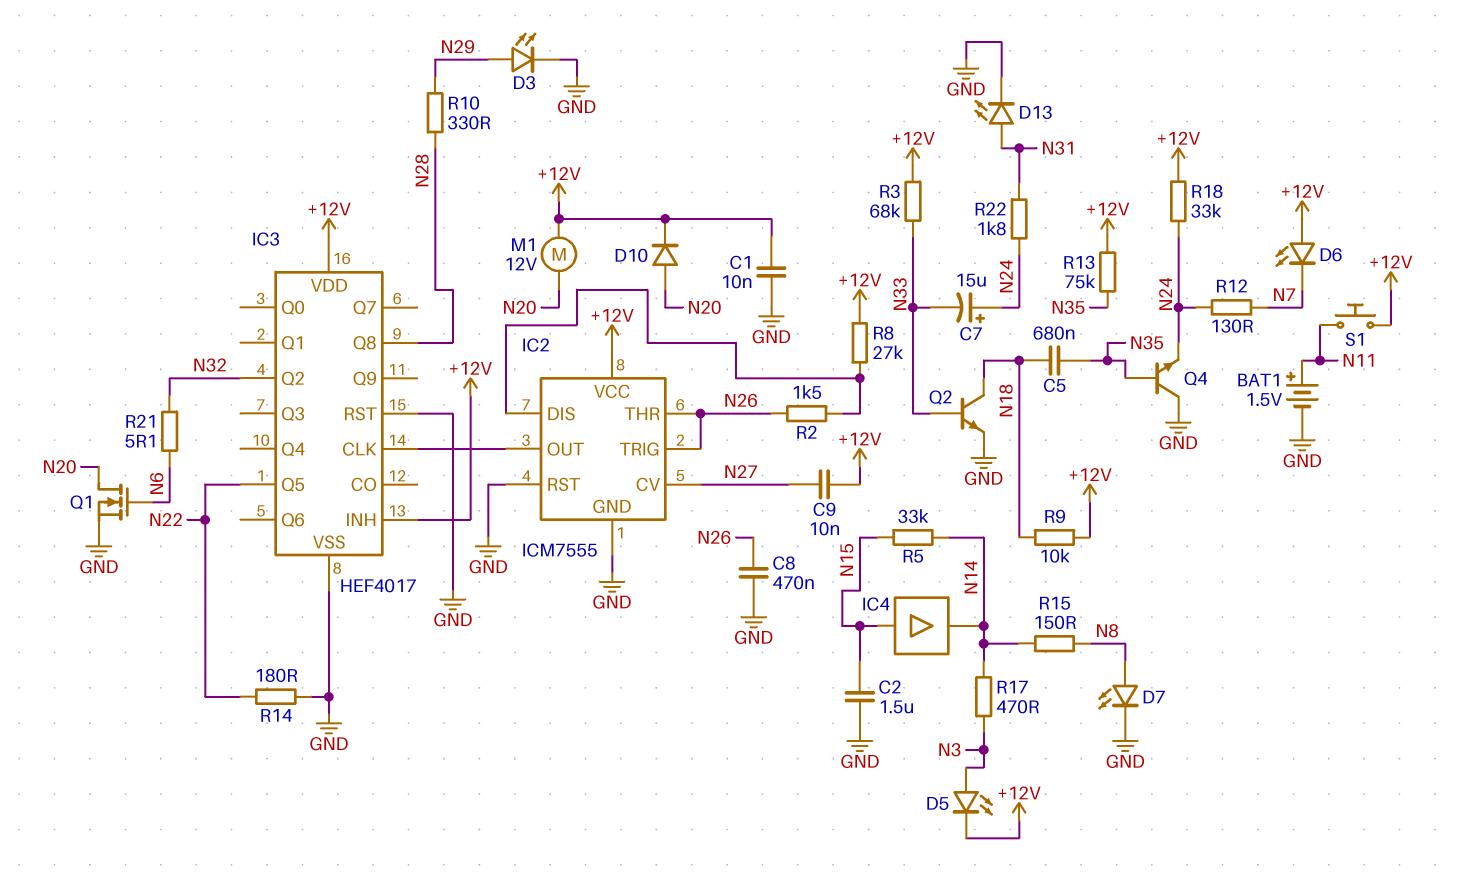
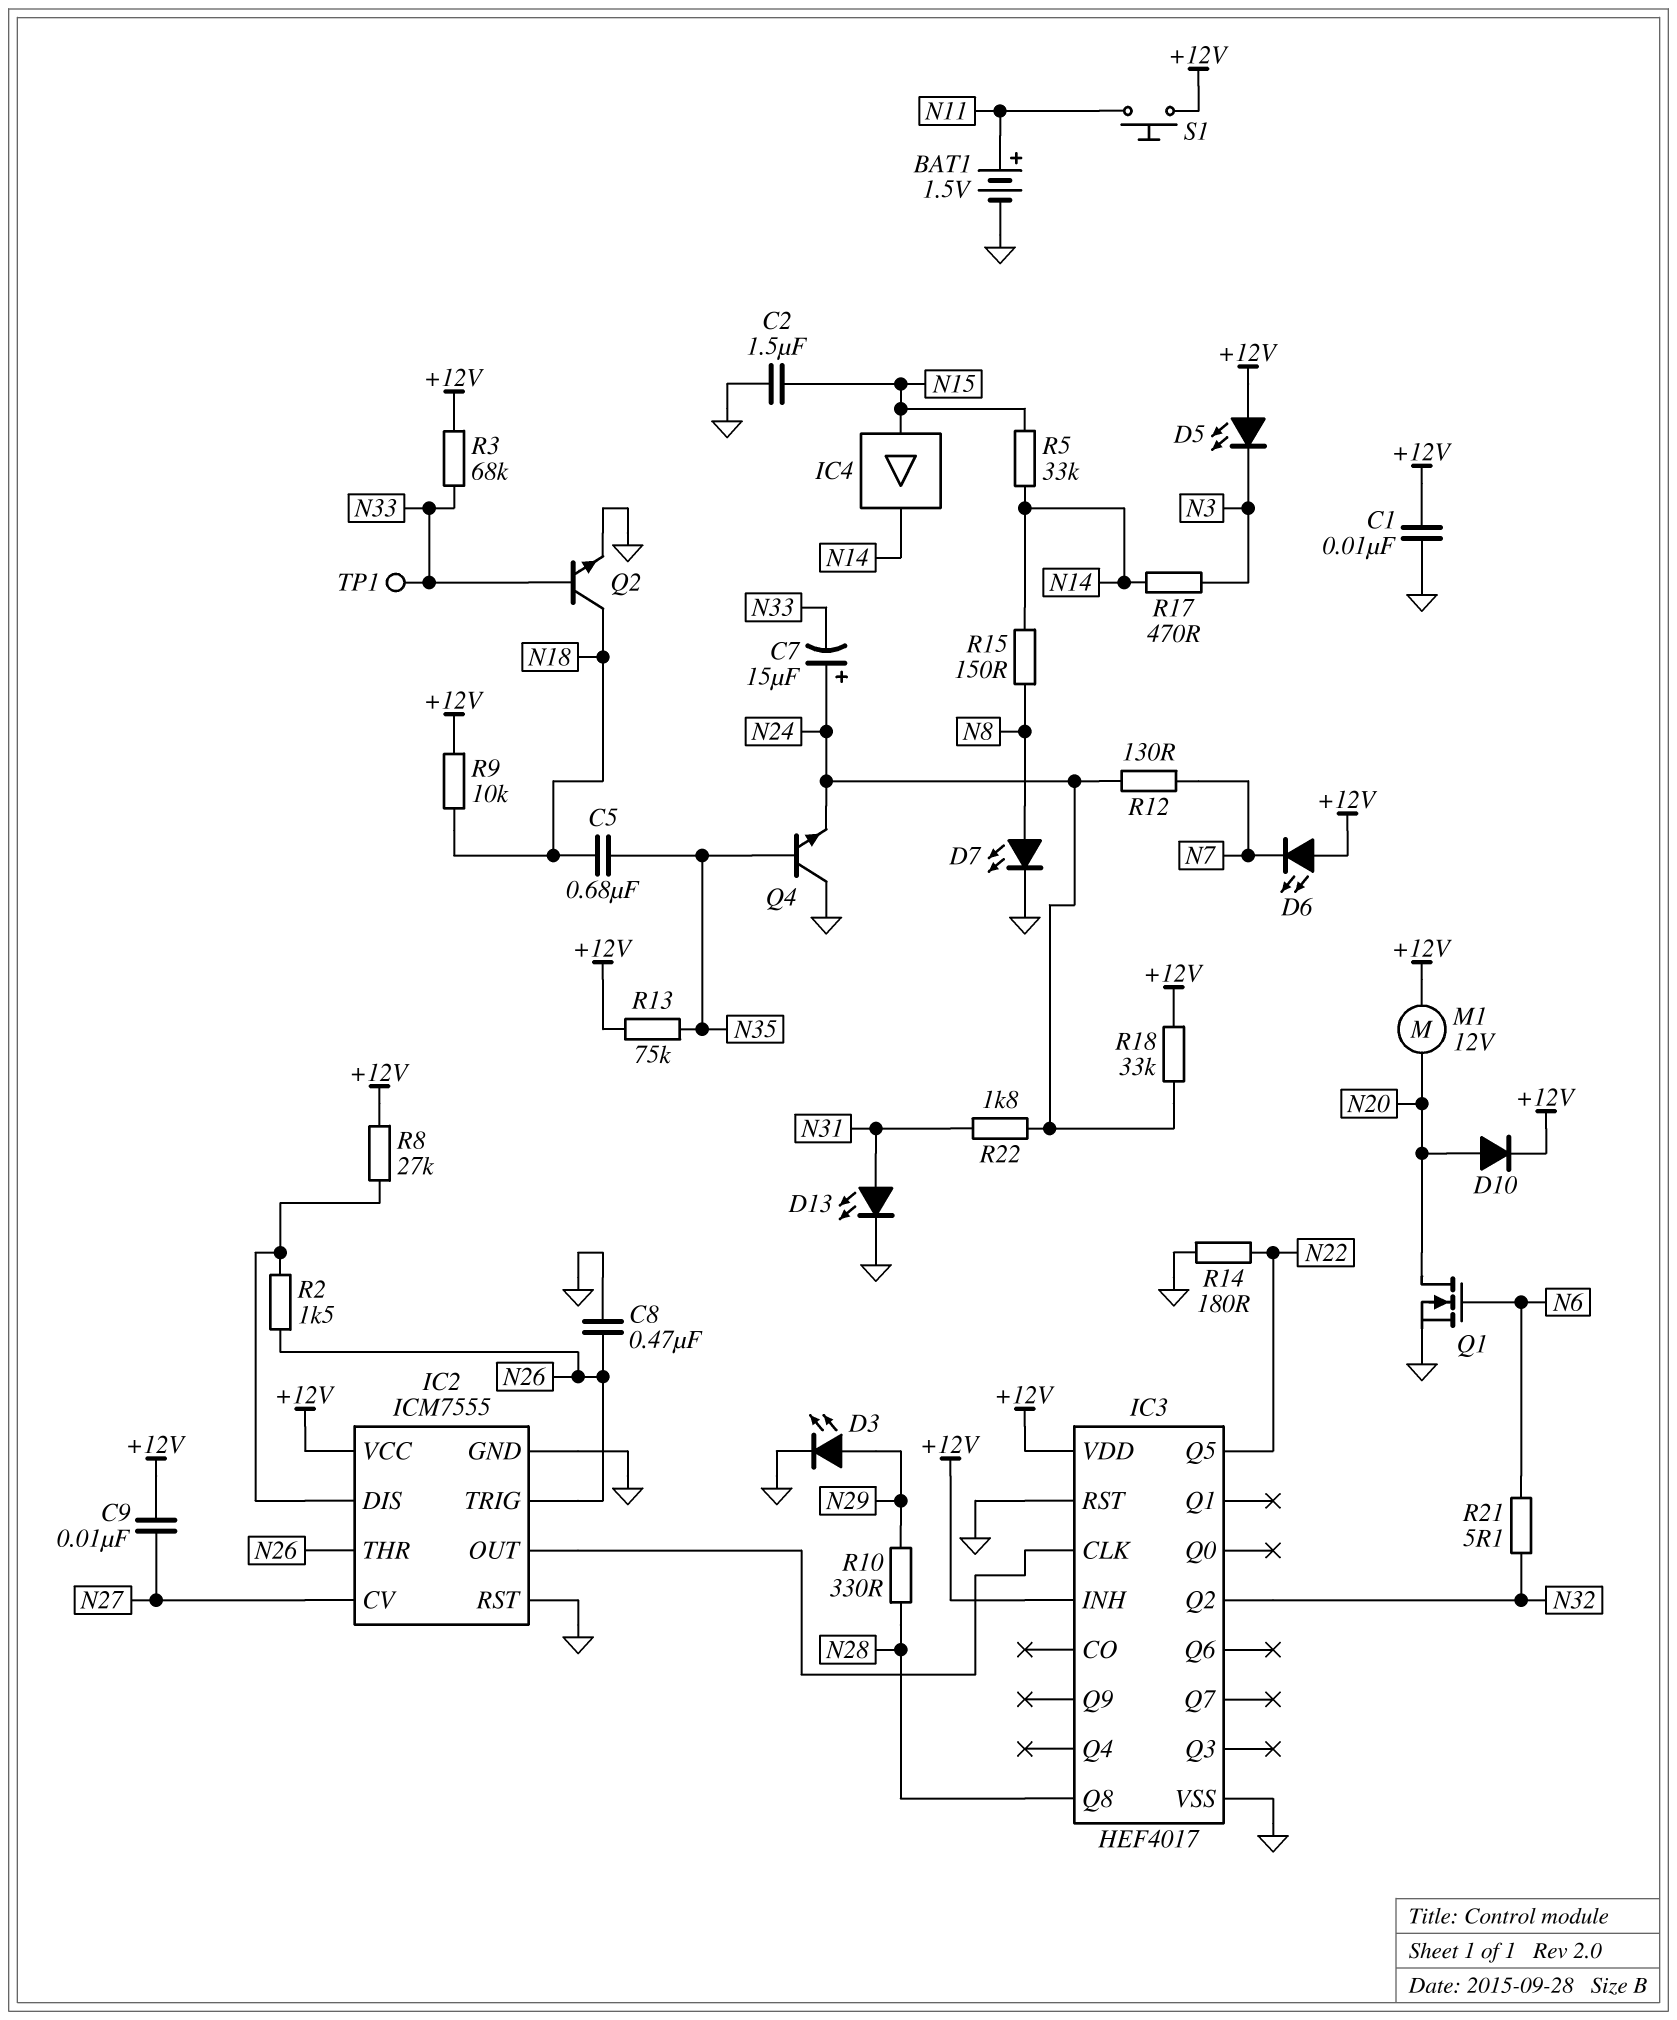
D5: LED (A N3, K +12V) -> LED (A +12V, K N3)
TP1: none -> test point (N33)

